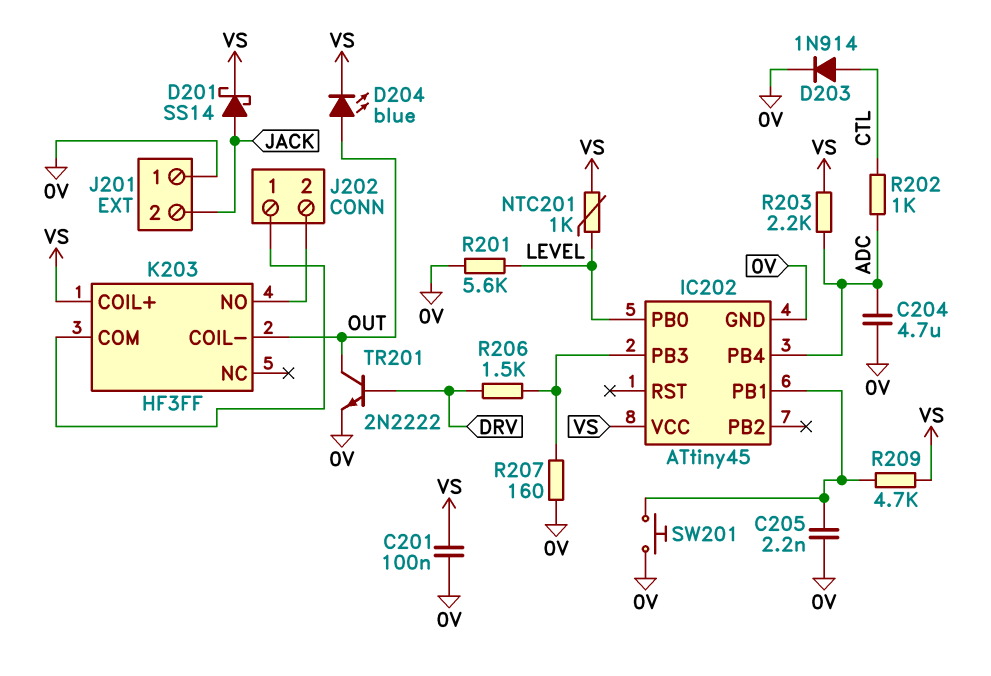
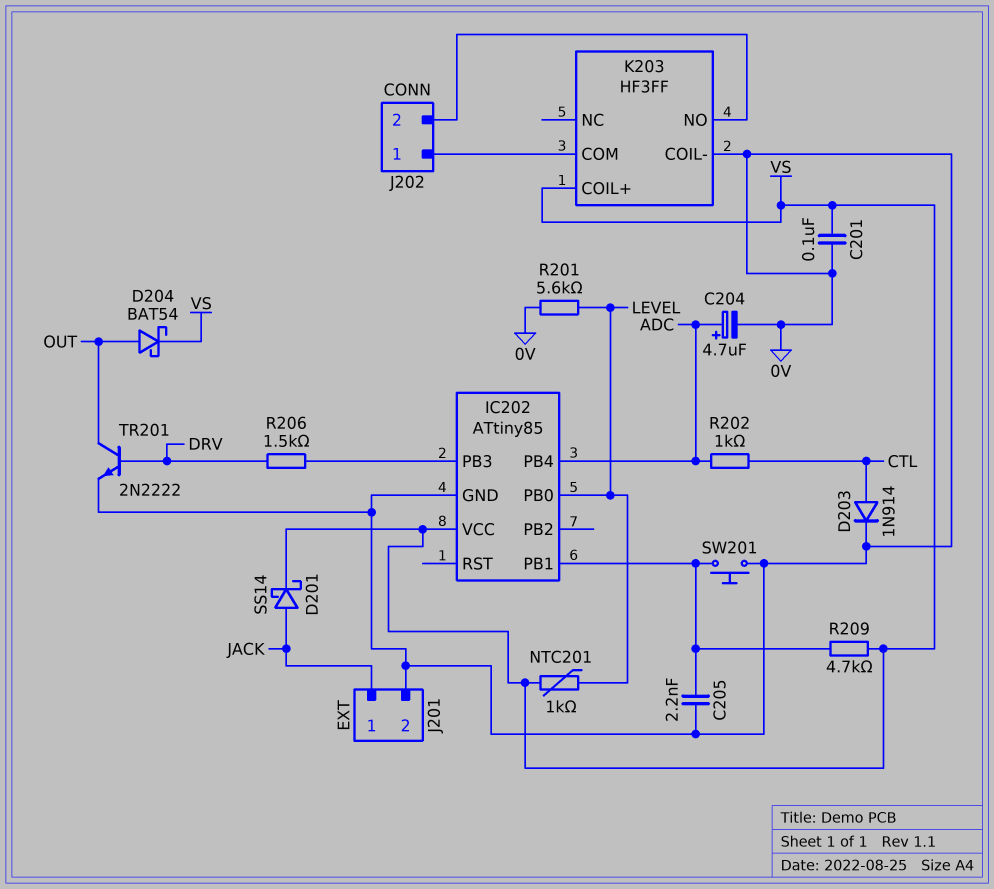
C204: 4.7uF (0V, ADC) -> 4.7uF (plus ADC, minus 0V)
D204: LED blue (A OUT, K VS) -> schottky BAT54 (A OUT, K VS)
IC202: ATtiny45 -> ATtiny85
J201 pin 1: 0V -> JACK
J201 pin 2: JACK -> 0V
K203 pin COIL-: OUT -> 0V
R203: 2.2k (ADC, VS) -> none
R207: 160 (0V, IC202/PB3) -> none

